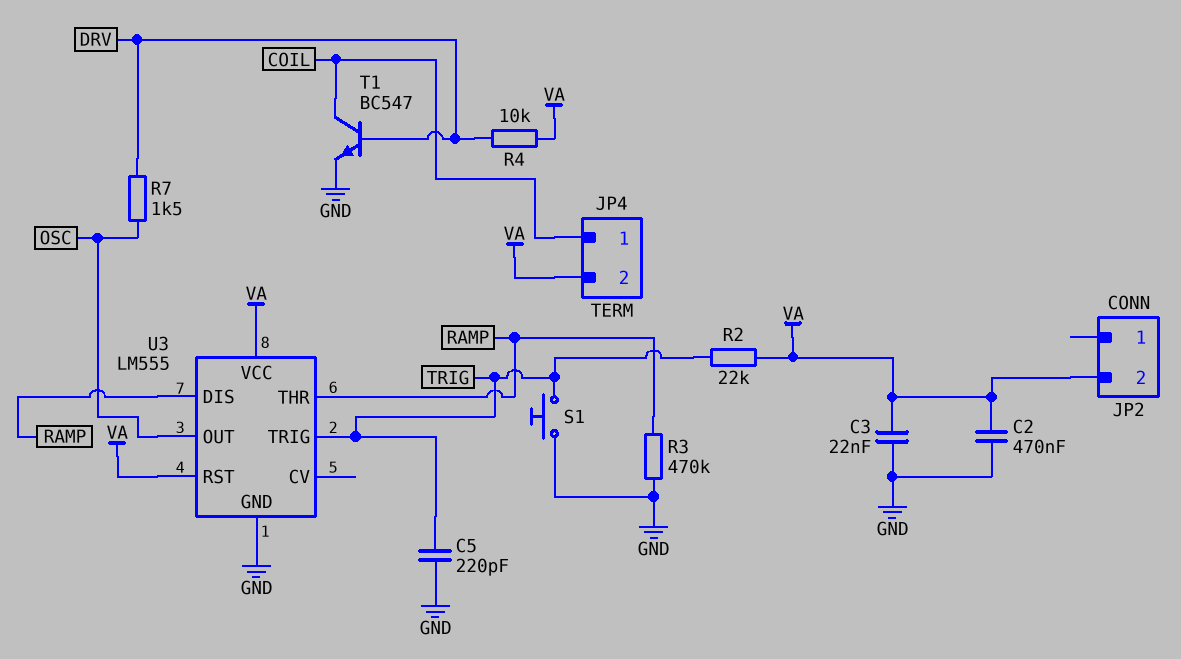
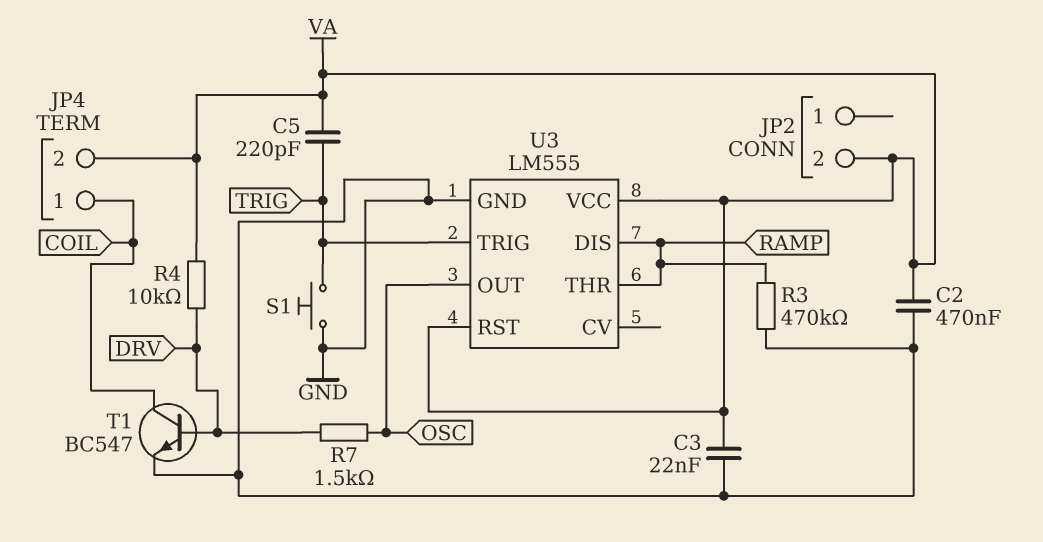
C5: 220pF (GND, TRIG) -> 220pF (TRIG, VA)
R2: 22k (TRIG, VA) -> none

